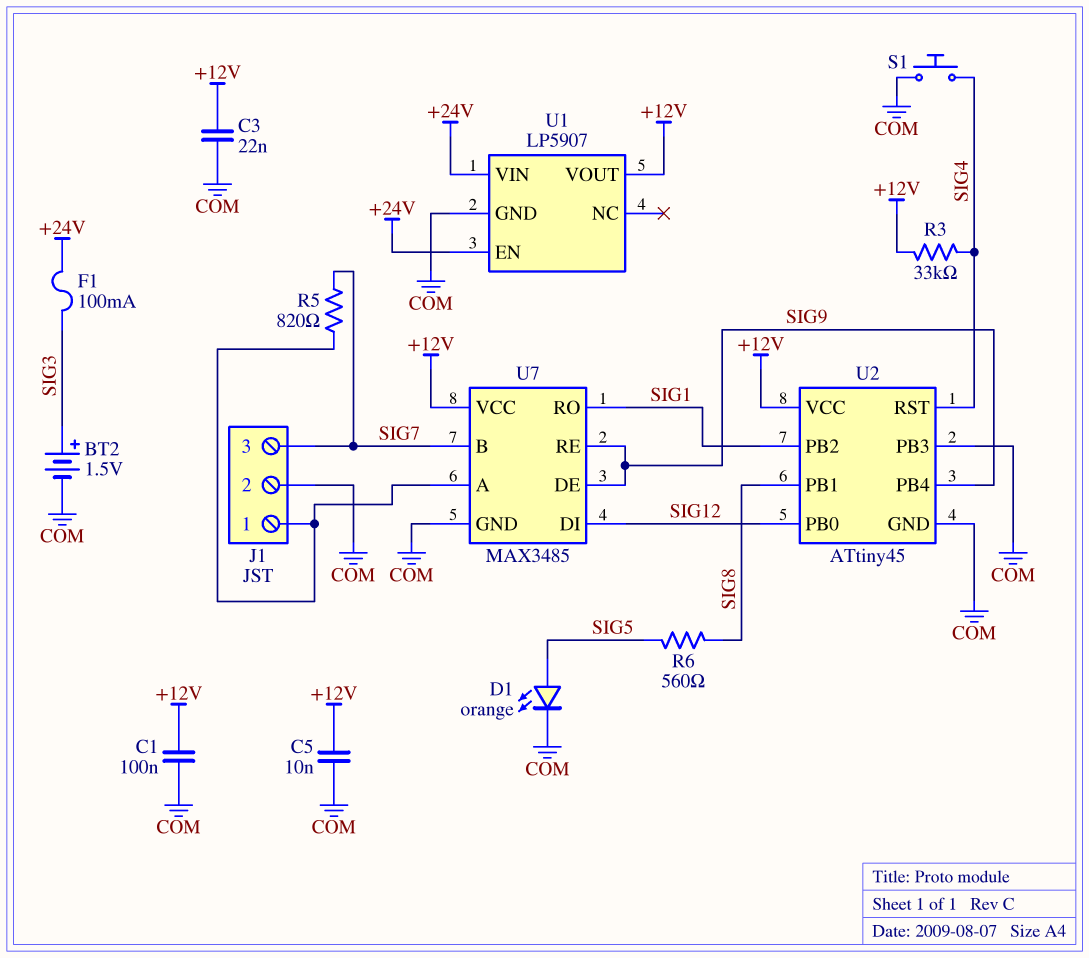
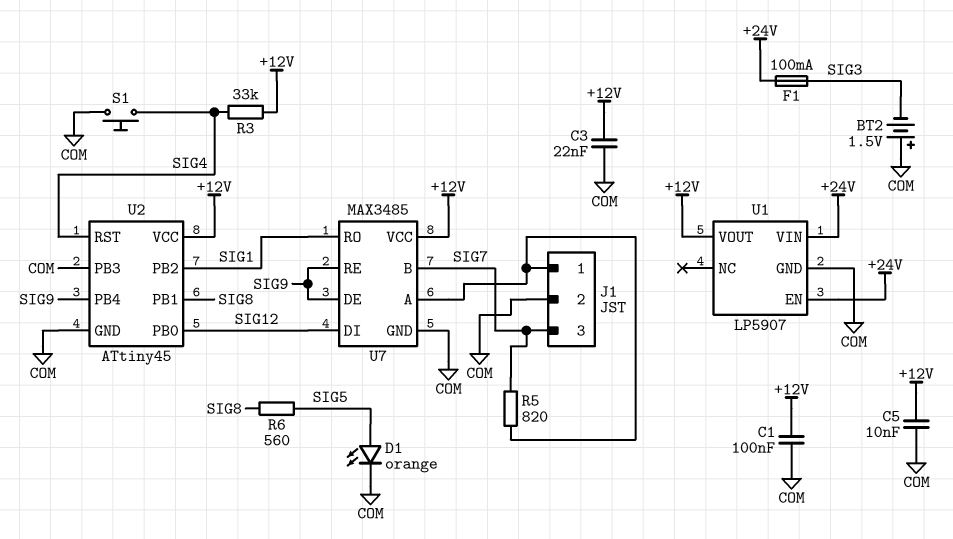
BT2: 1.5V (plus SIG3, minus COM) -> 1.5V (plus COM, minus SIG3)

